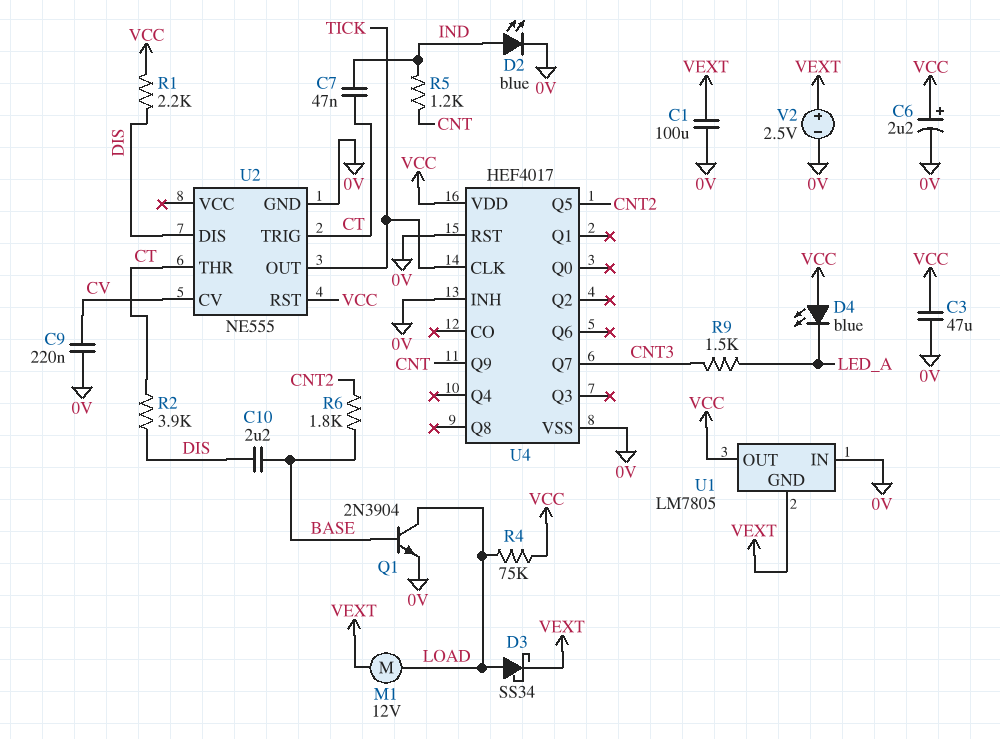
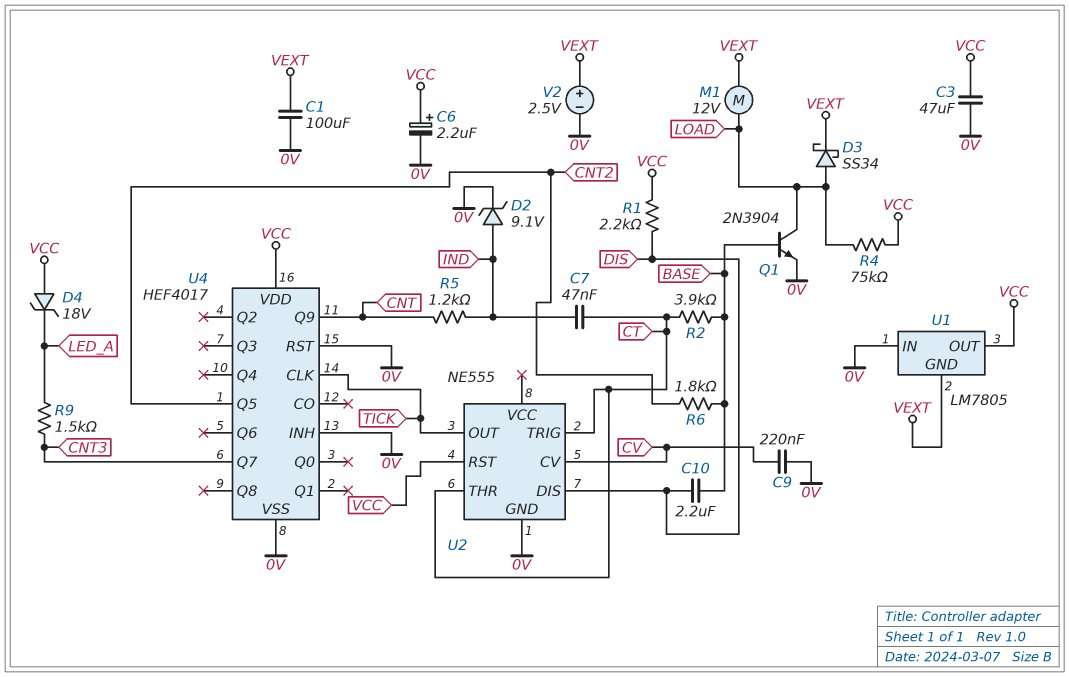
D2: LED blue (A IND, K 0V) -> zener 9.1V (A IND, K 0V)
D4: LED blue (A VCC, K LED_A) -> zener 18V (A VCC, K LED_A)
R2: 3.9k (CT, DIS) -> 3.9k (BASE, CT)

